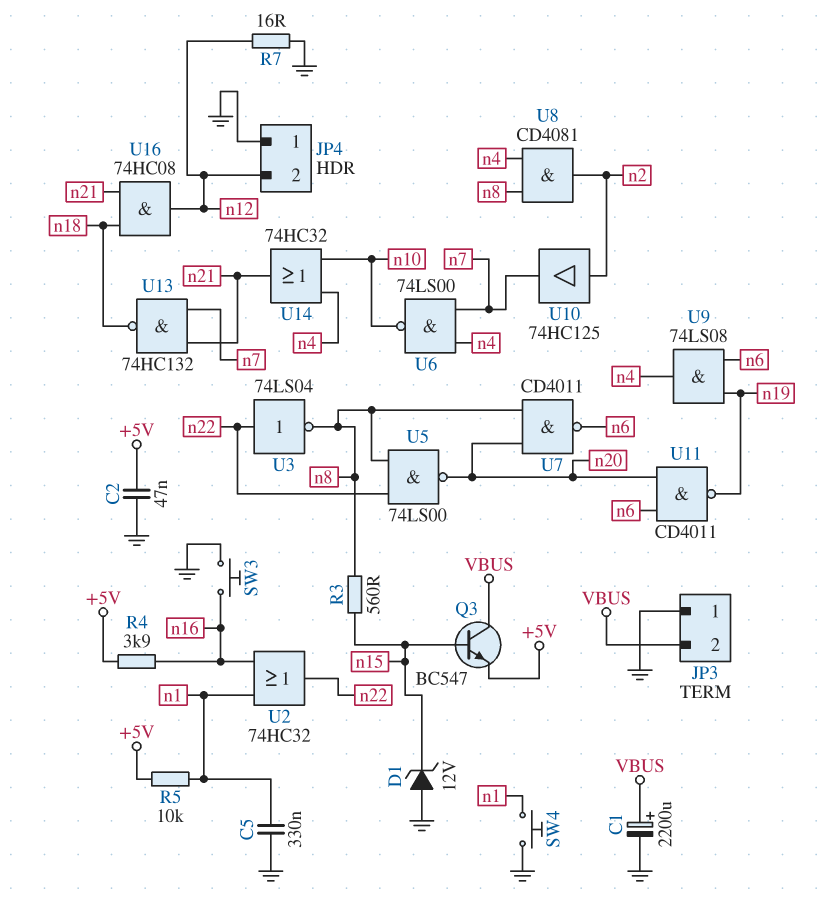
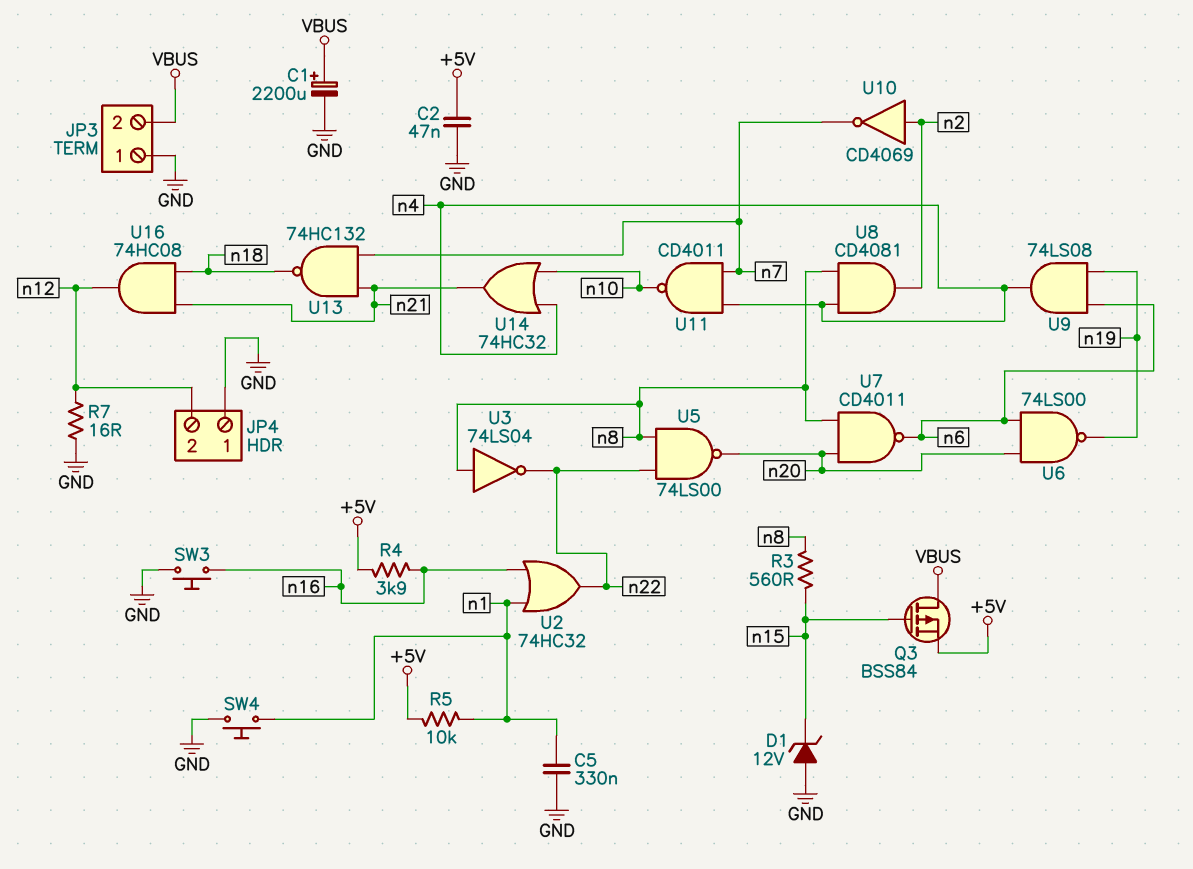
Q3: NPN BC547 (B n15, C VBUS, E +5V) -> PMOS BSS84 (G n15, D VBUS, S +5V)
U3: NOT 74LS04 (in n22, out n8) -> NOT 74LS04 (in n8, out n22)
U6: NAND 74LS00 (in n4, in n7, out n10) -> NAND 74LS00 (in n6, in n20, out n19)
U10: buffer 74HC125 (in n2, out n7) -> NOT CD4069 (in n2, out n7)
U11: NAND CD4011 (in n6, in n20, out n19) -> NAND CD4011 (in n4, in n7, out n10)

